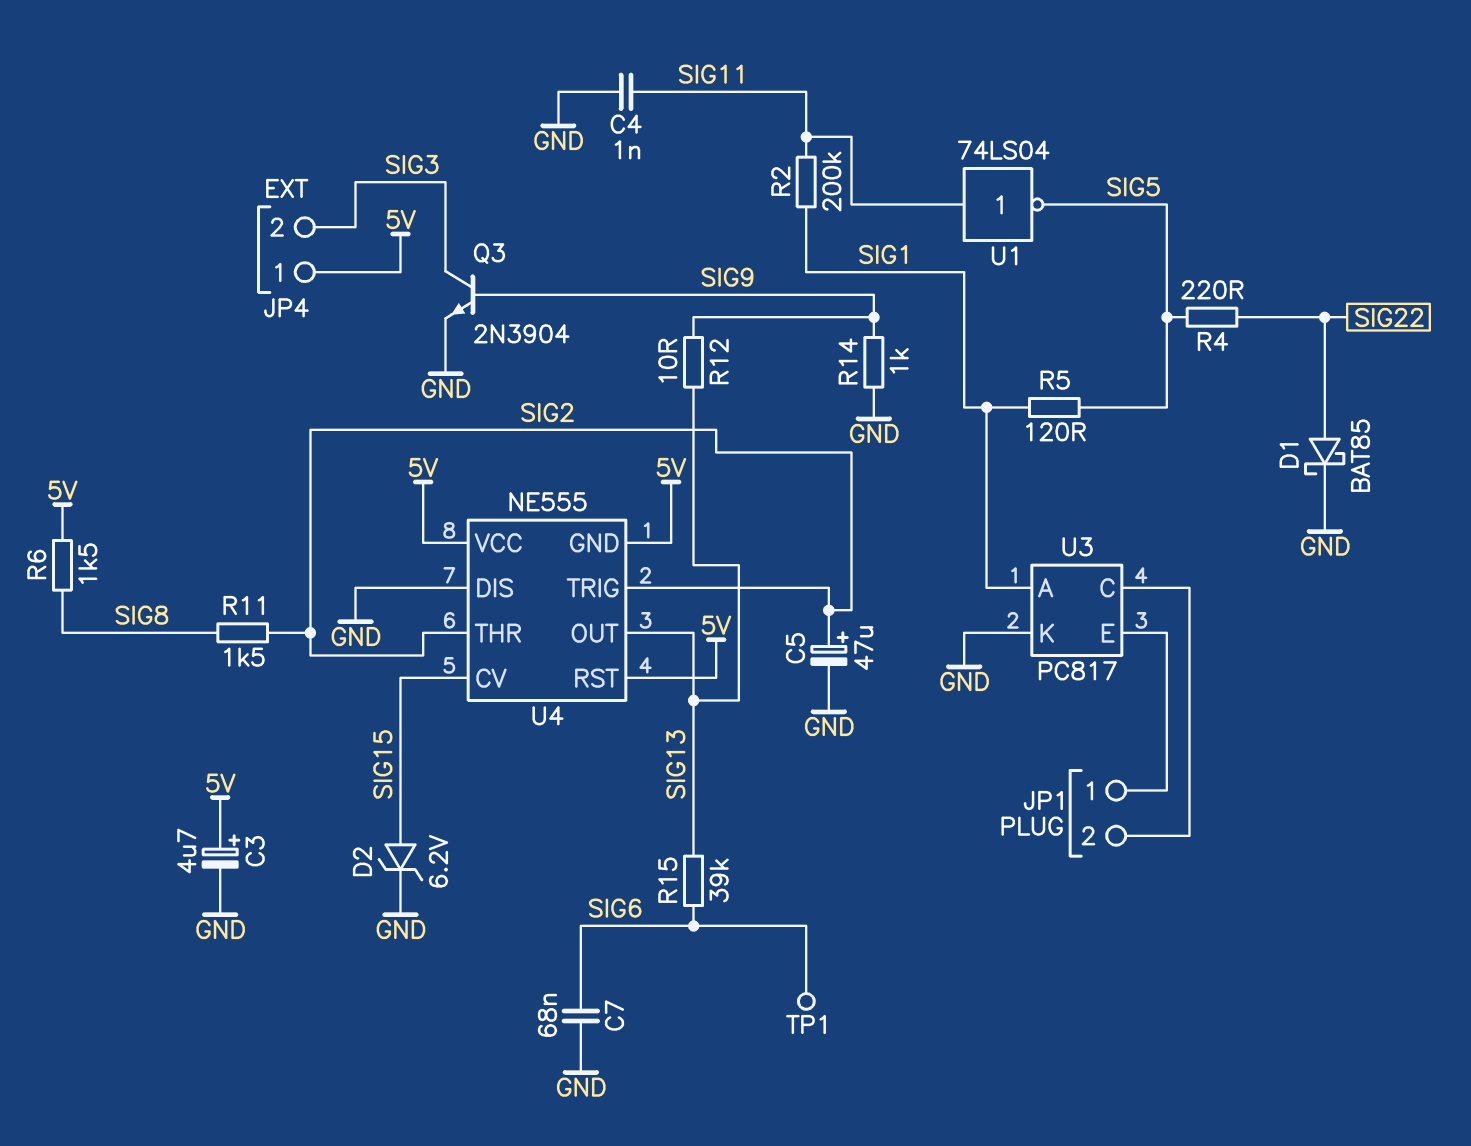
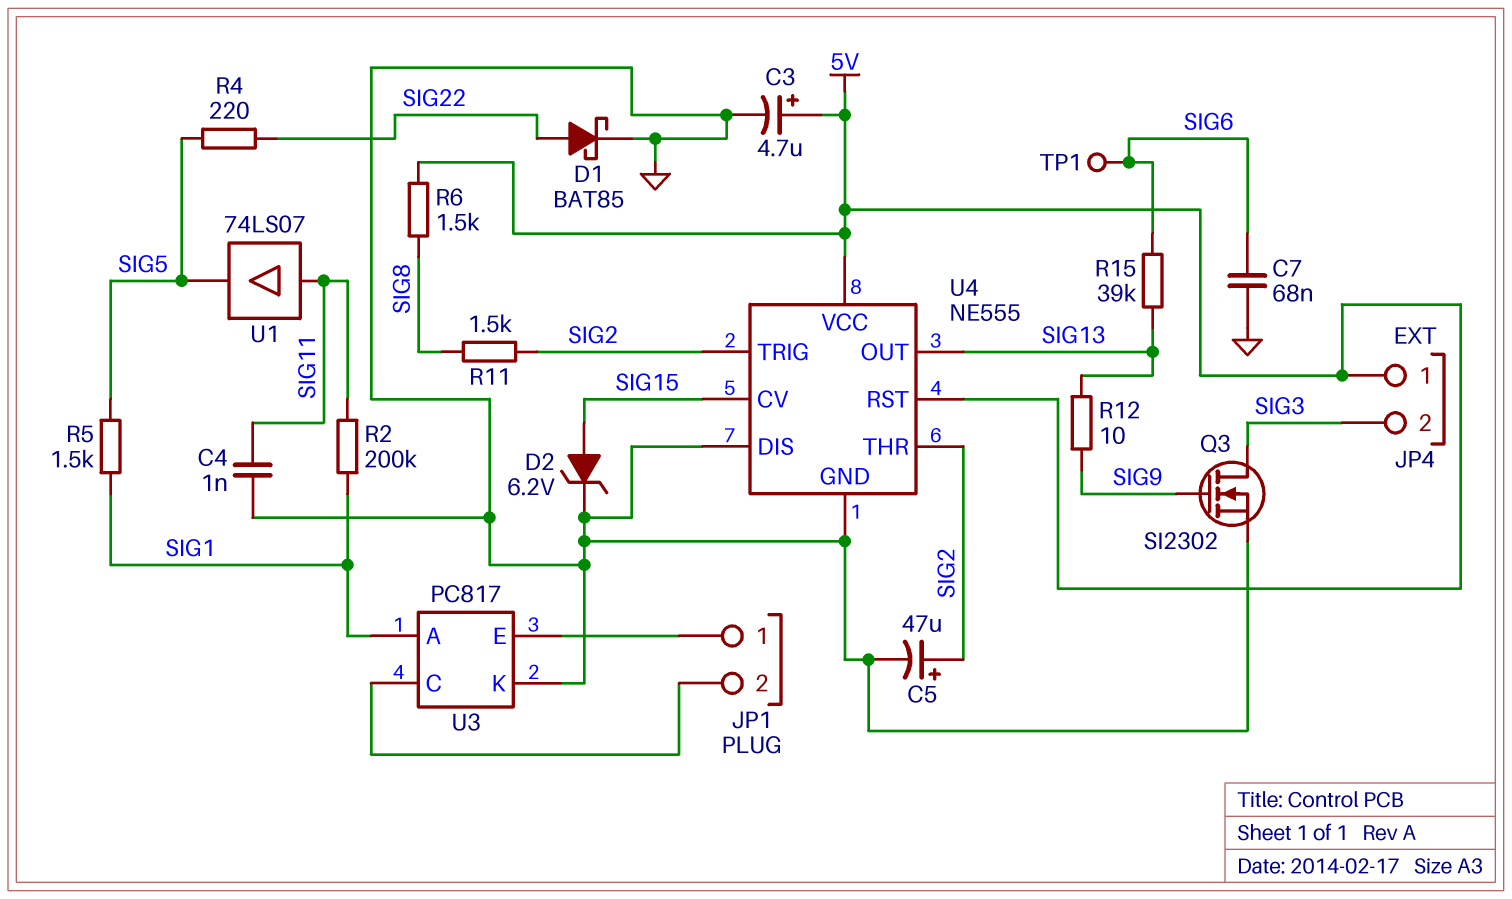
Q3: NPN 2N3904 (B SIG9, C SIG3, E GND) -> NMOS SI2302 (G SIG9, D SIG3, S GND)
R5: 120 (SIG1, SIG5) -> 1.5k (SIG1, SIG5)
R14: 1k (GND, SIG9) -> none
U1: NOT 74LS04 (in SIG11, out SIG5) -> buffer 74LS07 (in SIG11, out SIG5)
U4 pin GND: 5V -> GND

